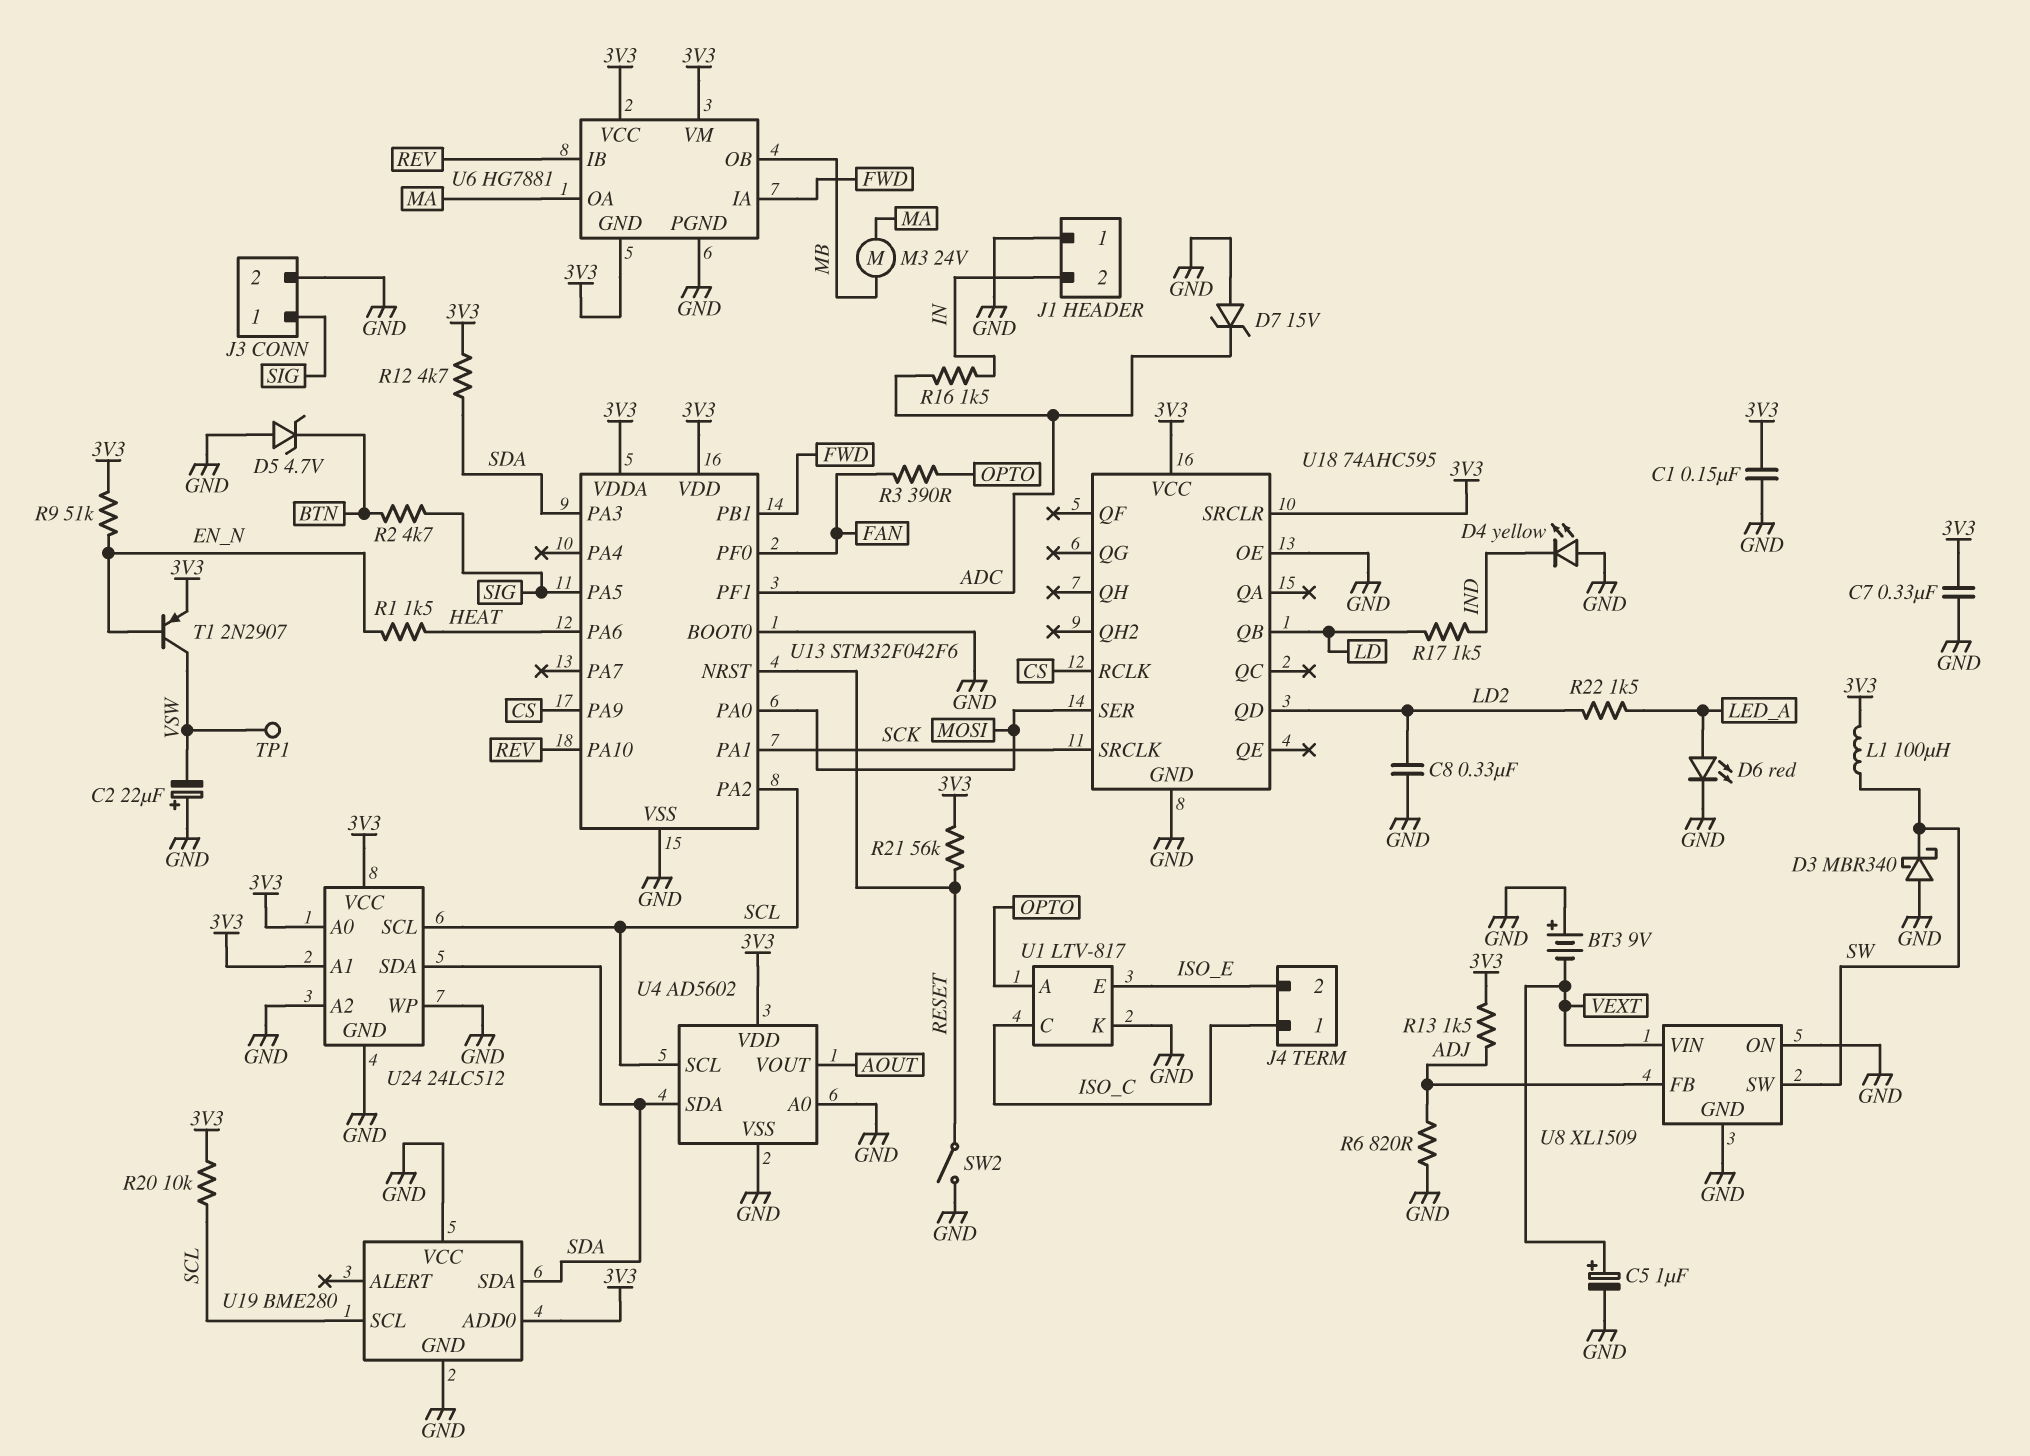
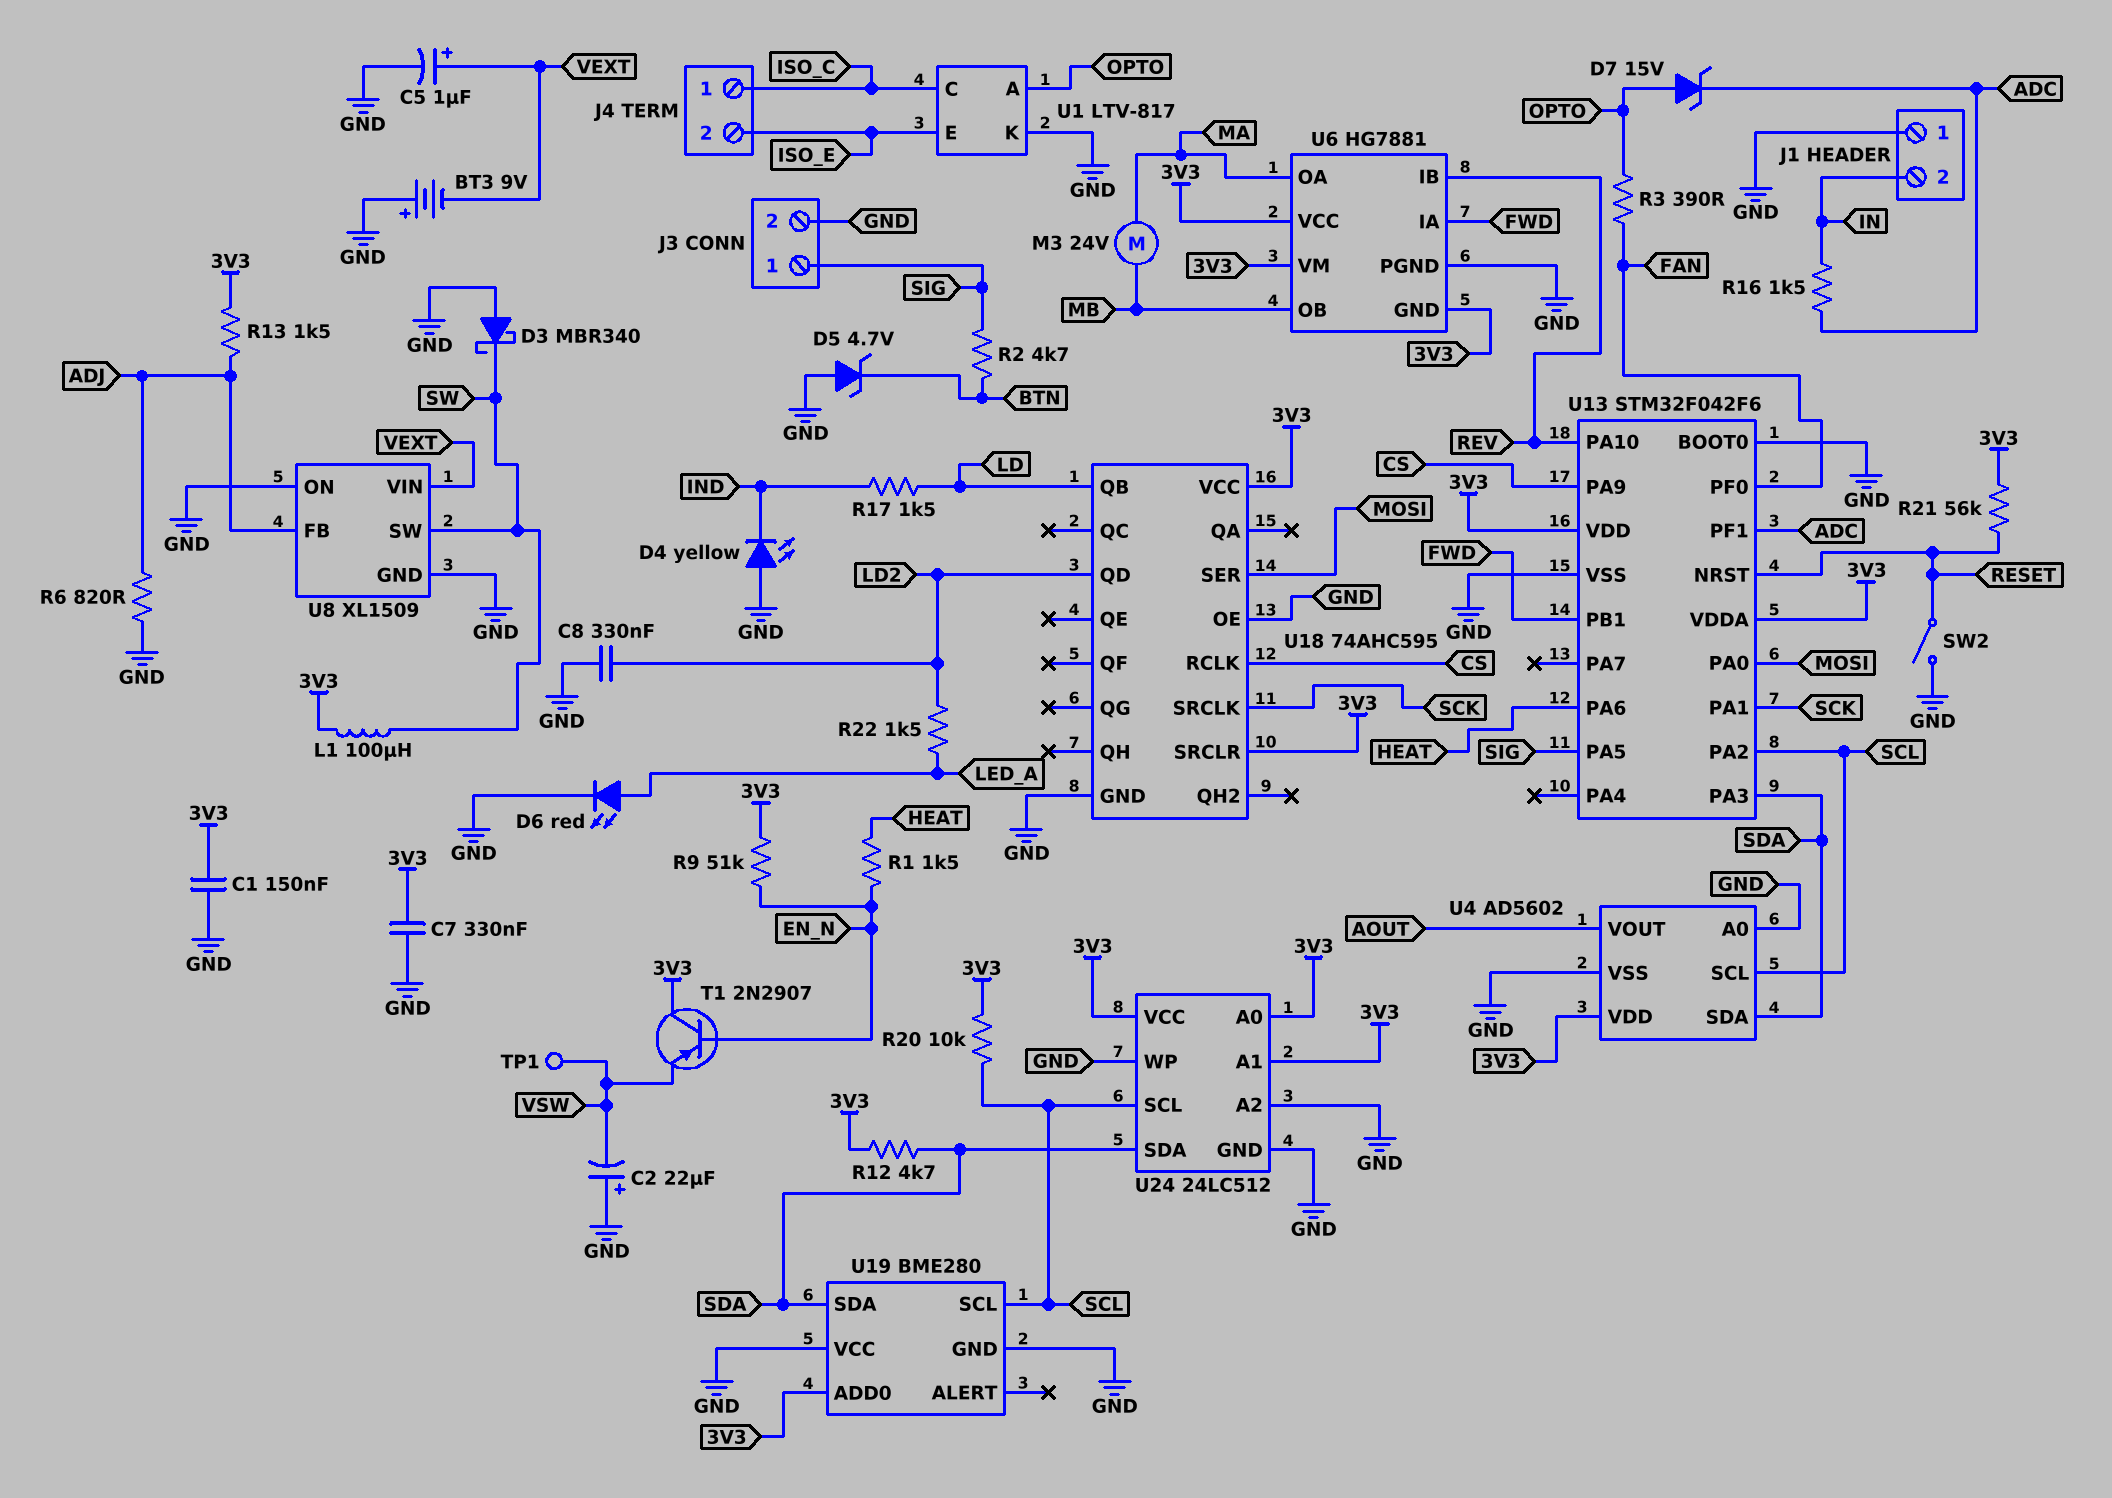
D7: zener 15V (A GND, K ADC) -> zener 15V (A OPTO, K ADC)
T1: PNP 2N2907 (B EN_N, C VSW, E 3V3) -> PNP 2N2907 (B EN_N, C 3V3, E VSW)

